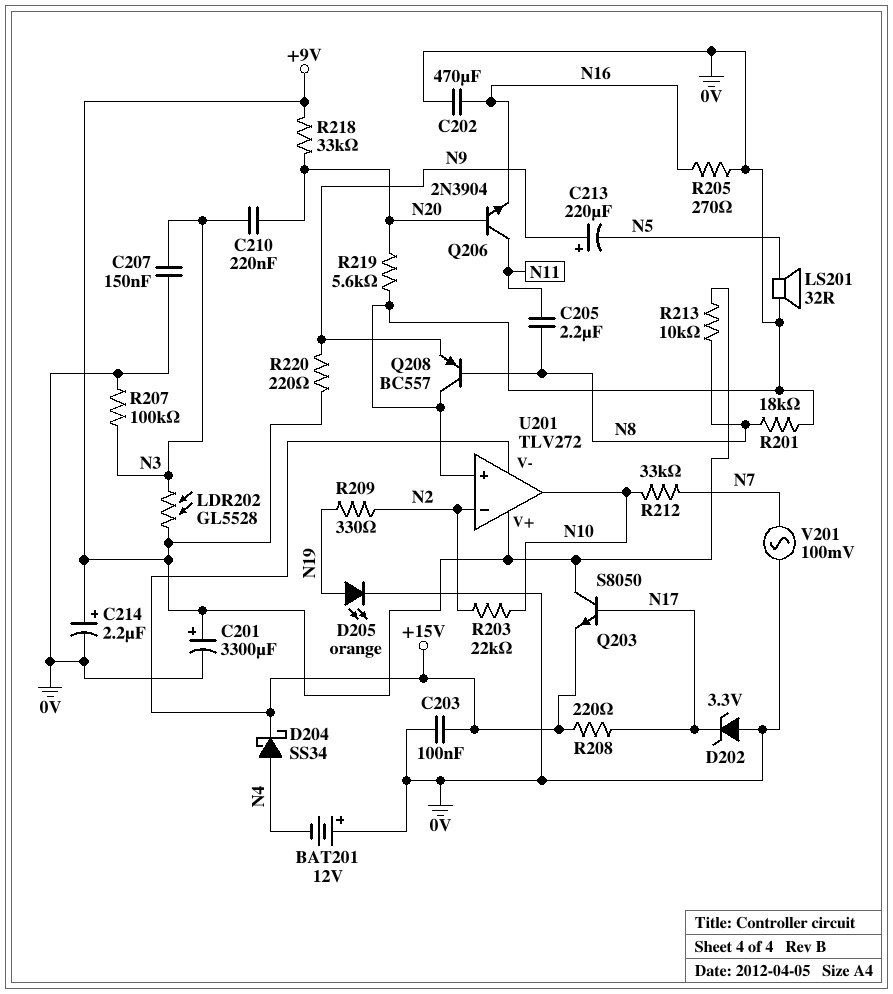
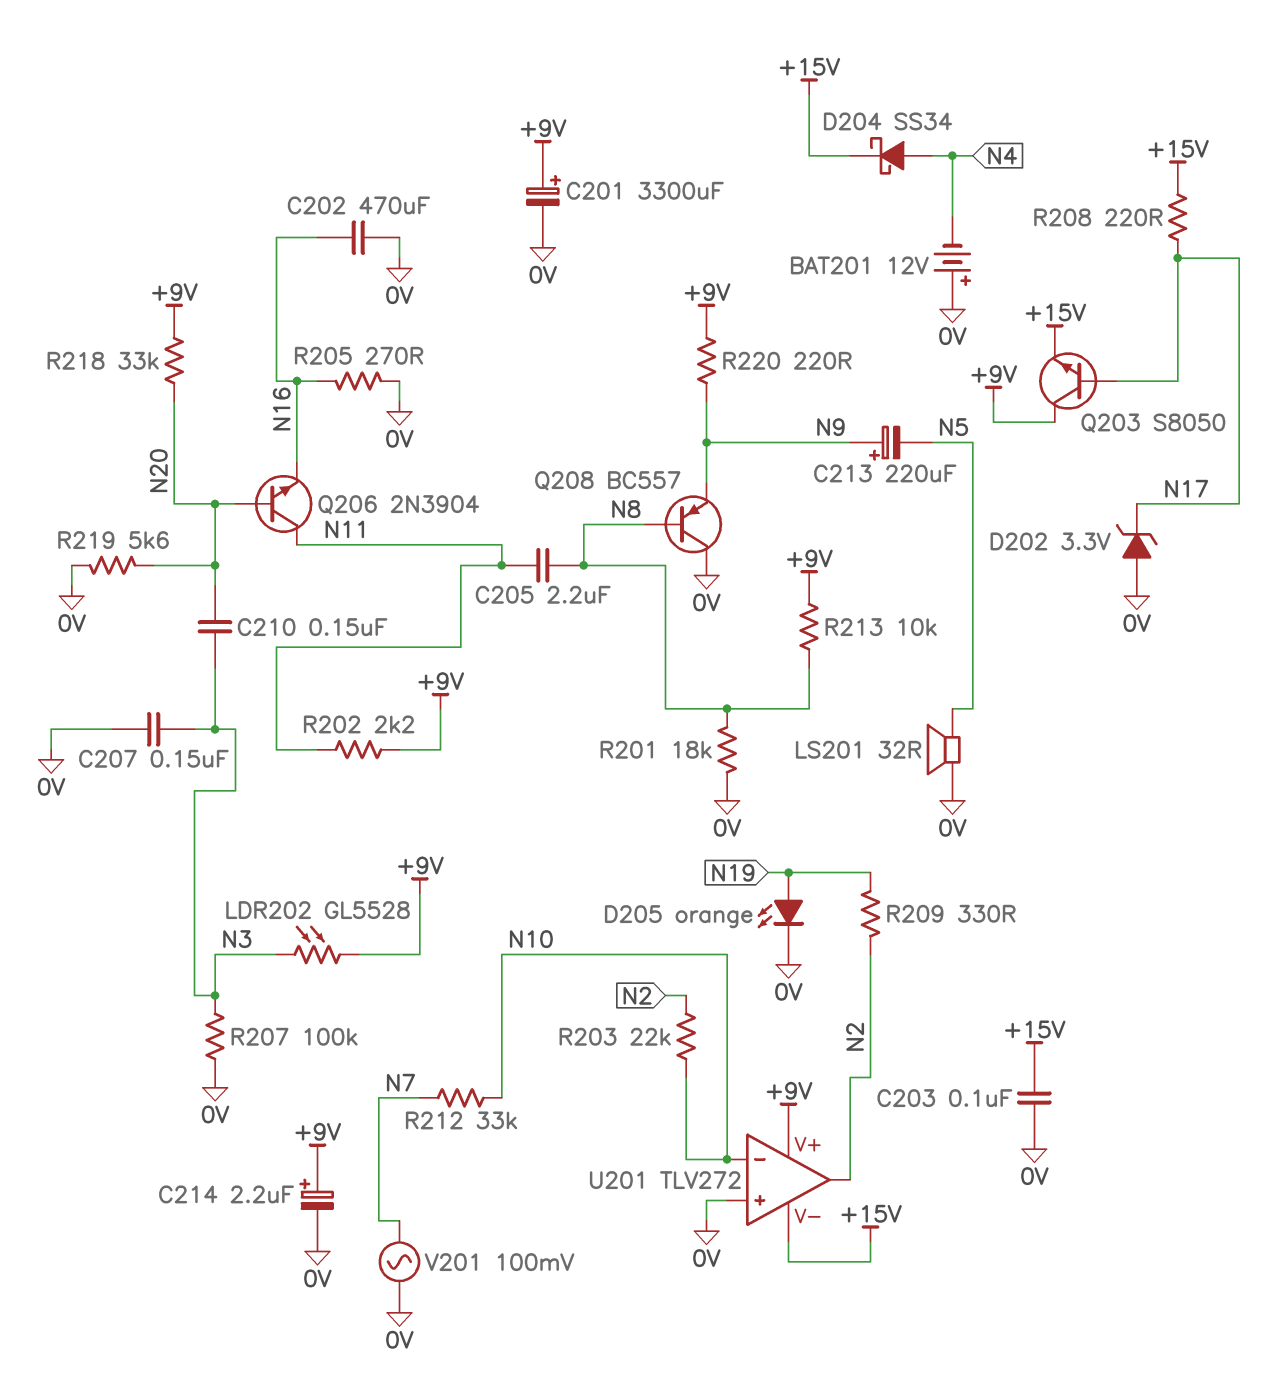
C210: 220nF (N3, N20) -> 150nF (N3, N20)
R202: none -> 2.2k (+9V, N11)
U201 pin in-: N2 -> N10
U201 pin out: N10 -> N2

